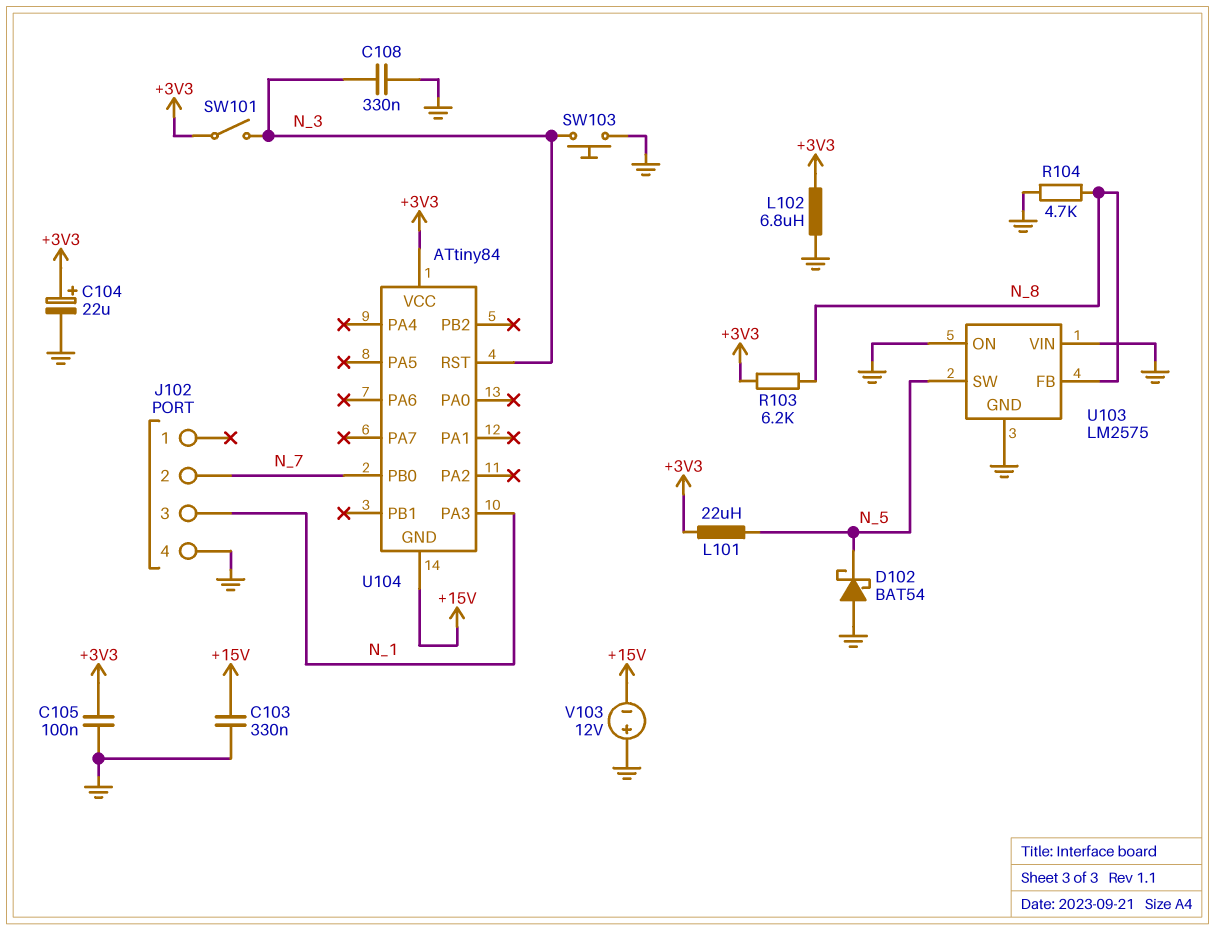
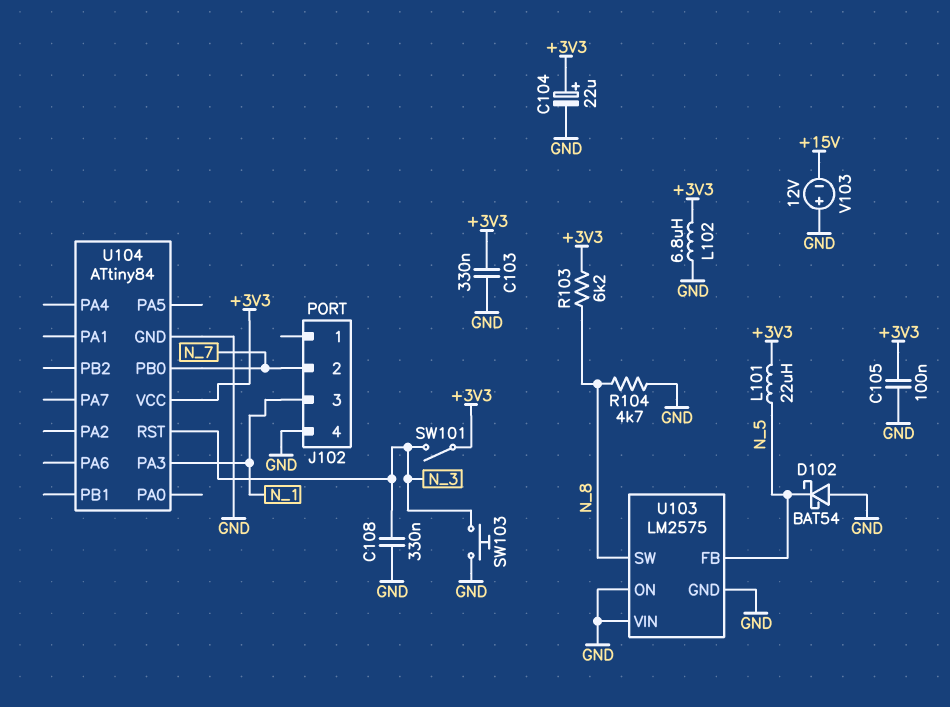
C103: 330nF (+15V, GND) -> 330nF (+3V3, GND)
U103 pin FB: N_8 -> N_5
U103 pin SW: N_5 -> N_8
U104 pin GND: +15V -> GND

